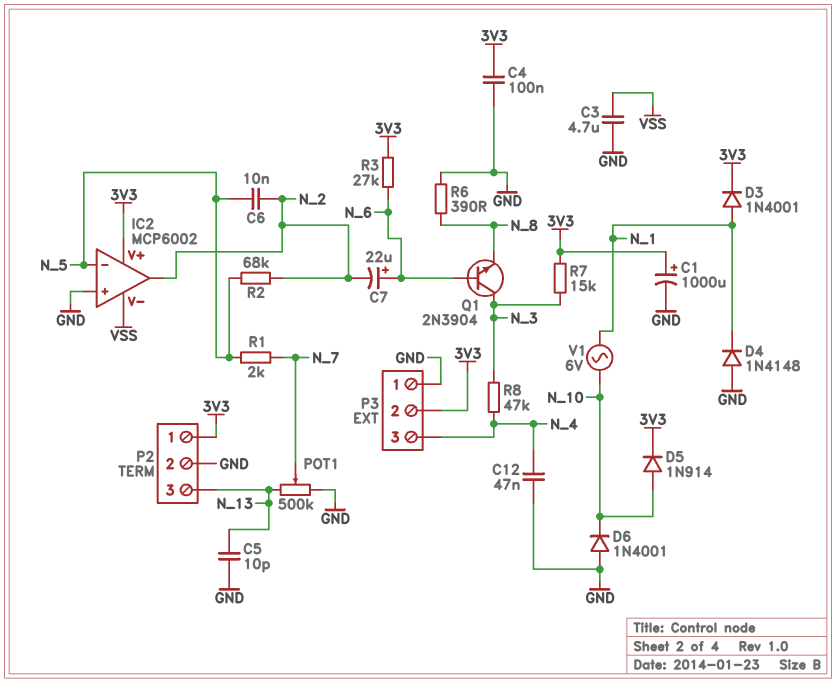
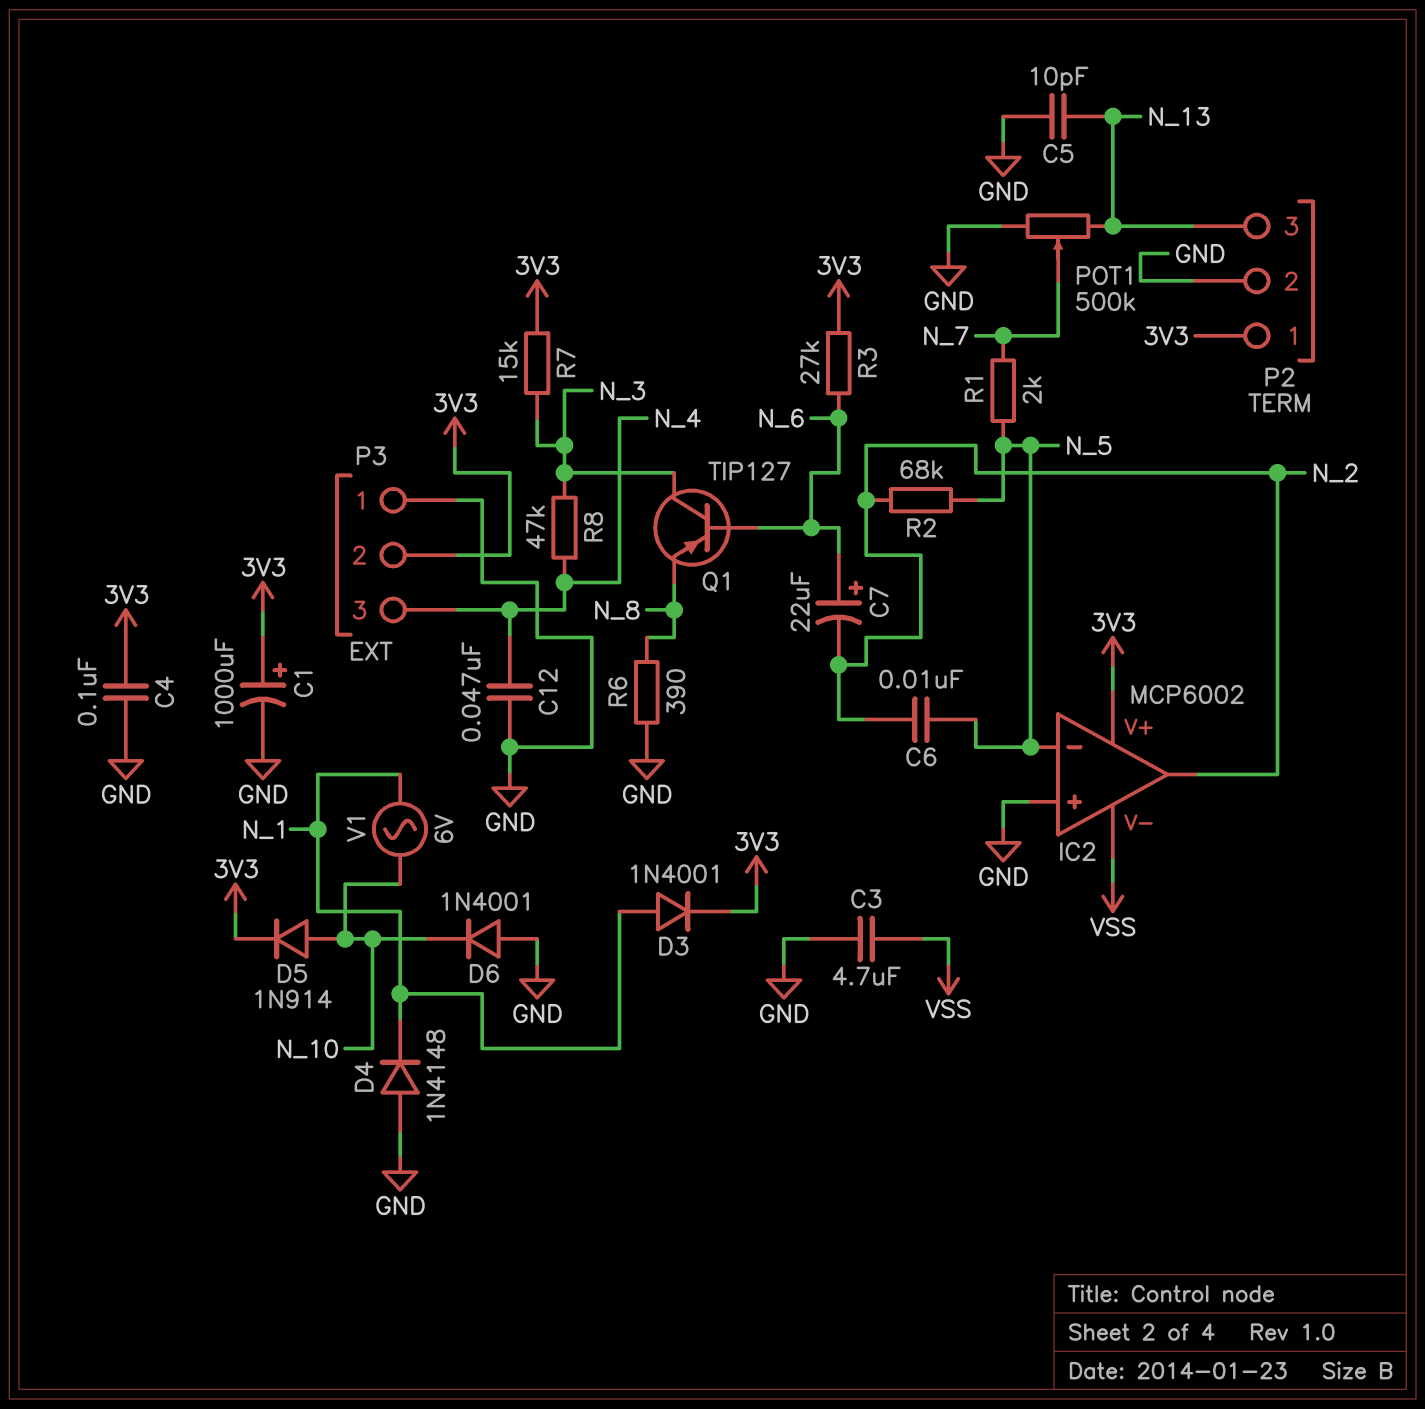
Q1: NPN 2N3904 (B N_6, C N_3, E N_8) -> PNP TIP127 (B N_6, C N_3, E N_8)

